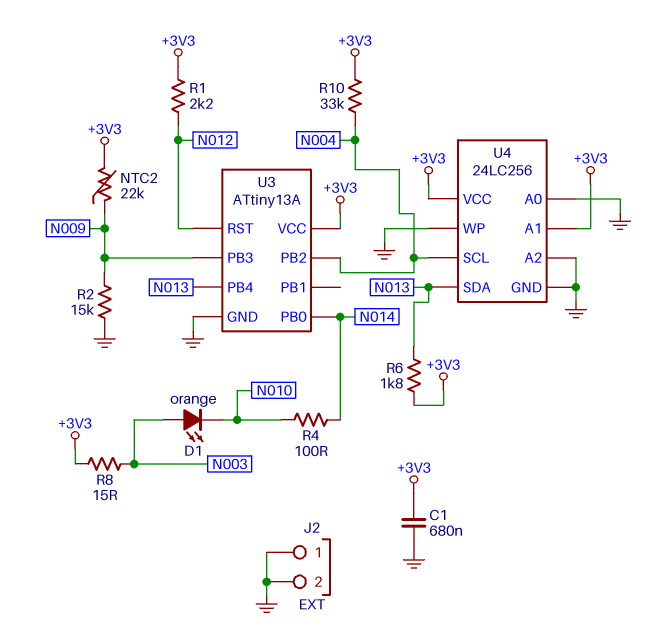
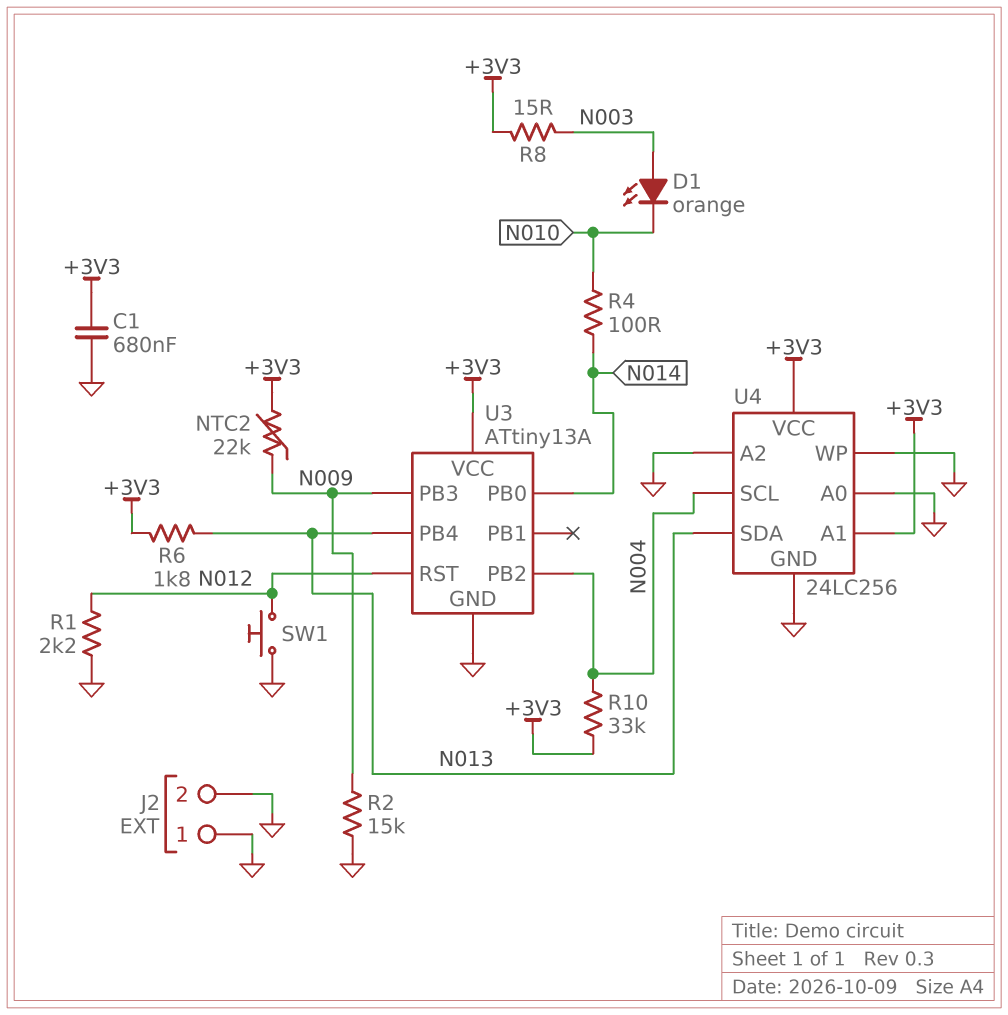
R1: 2.2k (+3V3, N012) -> 2.2k (GND, N012)
SW1: none -> button (GND, N012)

